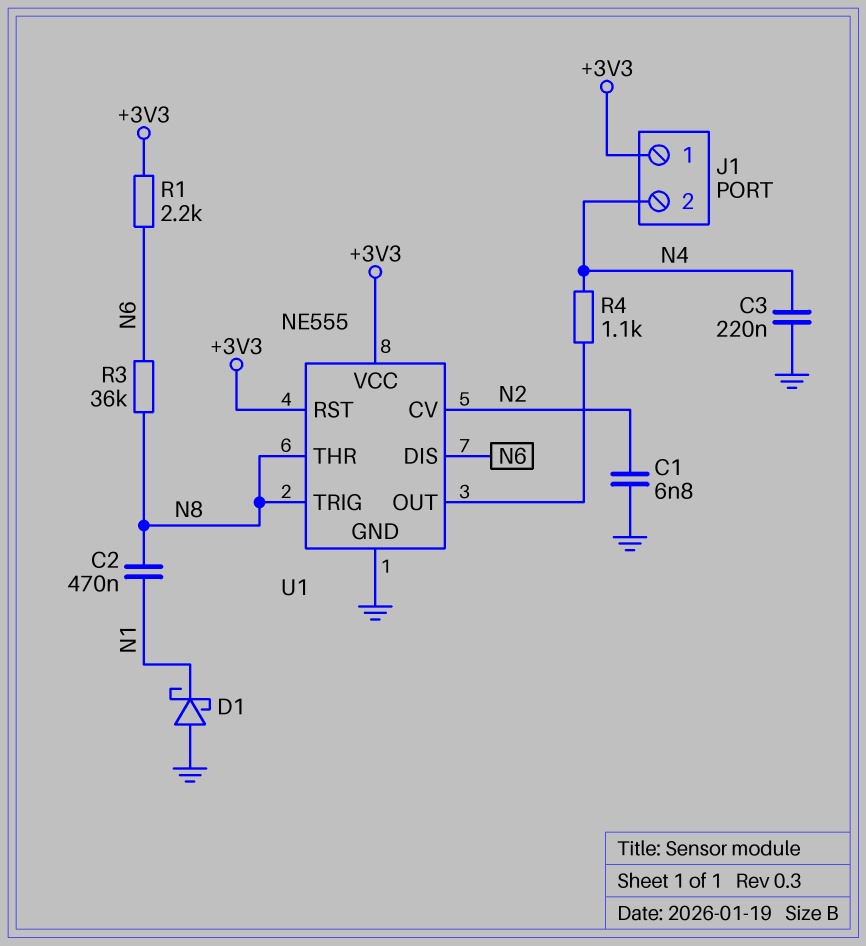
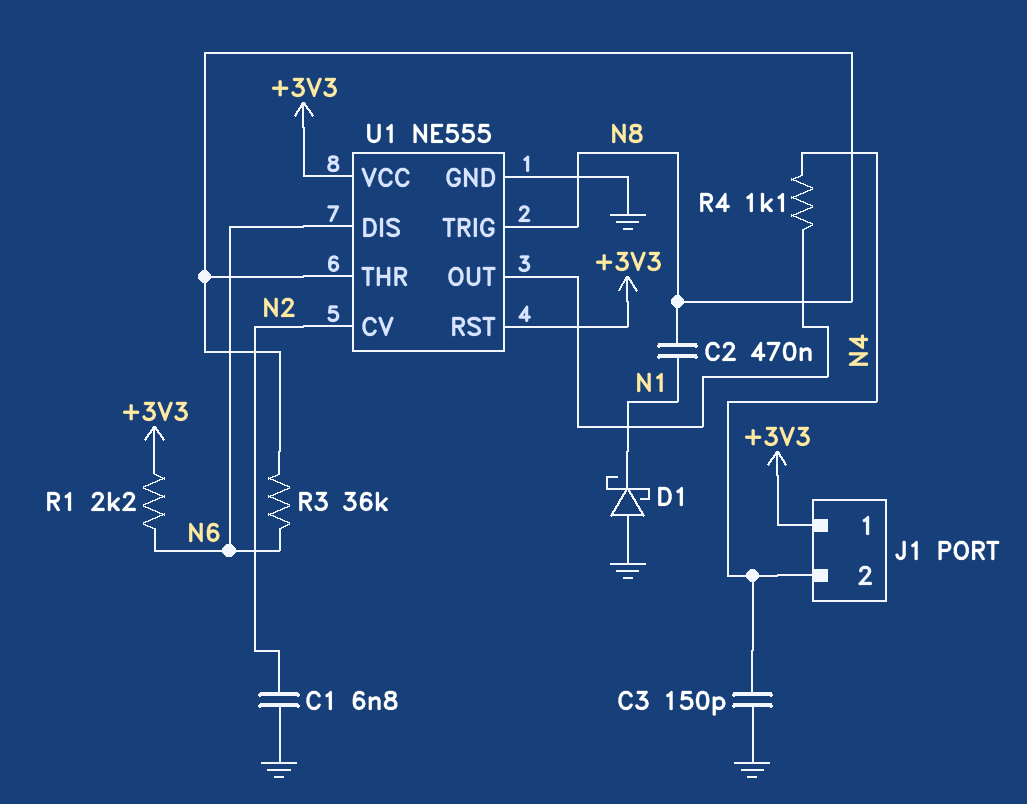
C3: 220nF (GND, N4) -> 150pF (GND, N4)

